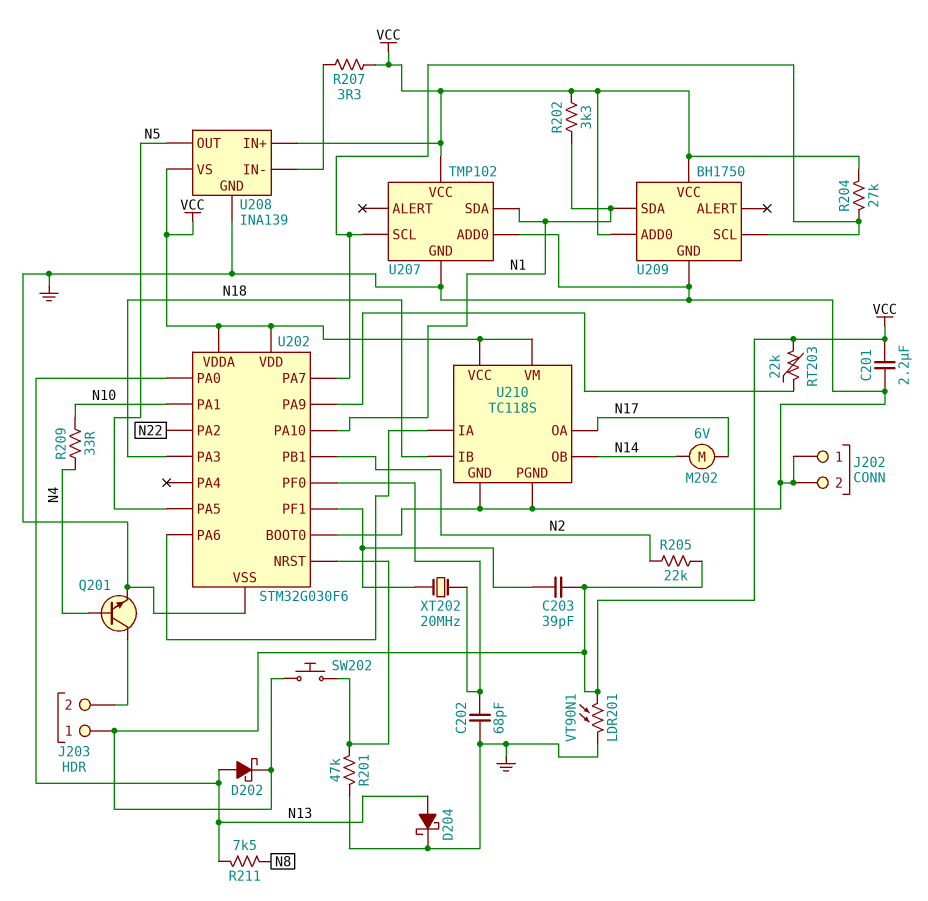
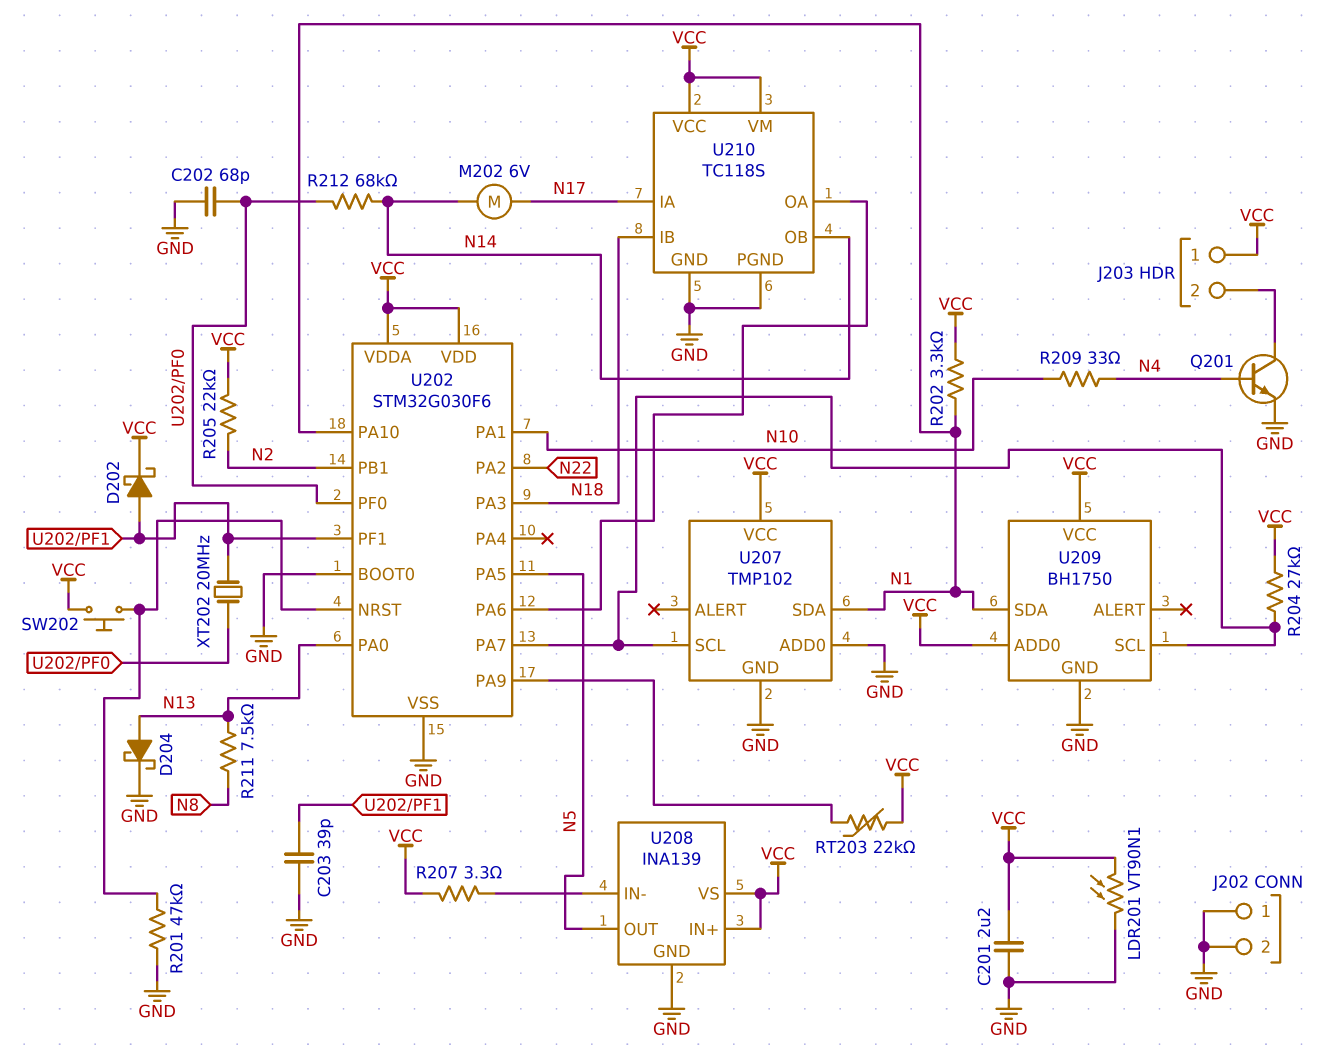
C203: 39pF (U202/PF1, VCC) -> 39pF (GND, U202/PF1)
D202: schottky (A N13, K VCC) -> schottky (A U202/PF1, K VCC)
R212: none -> 68k (N14, U202/PF0)
U210 pin IA: U202/PA6 -> N17
U210 pin OA: N17 -> U202/PA6

